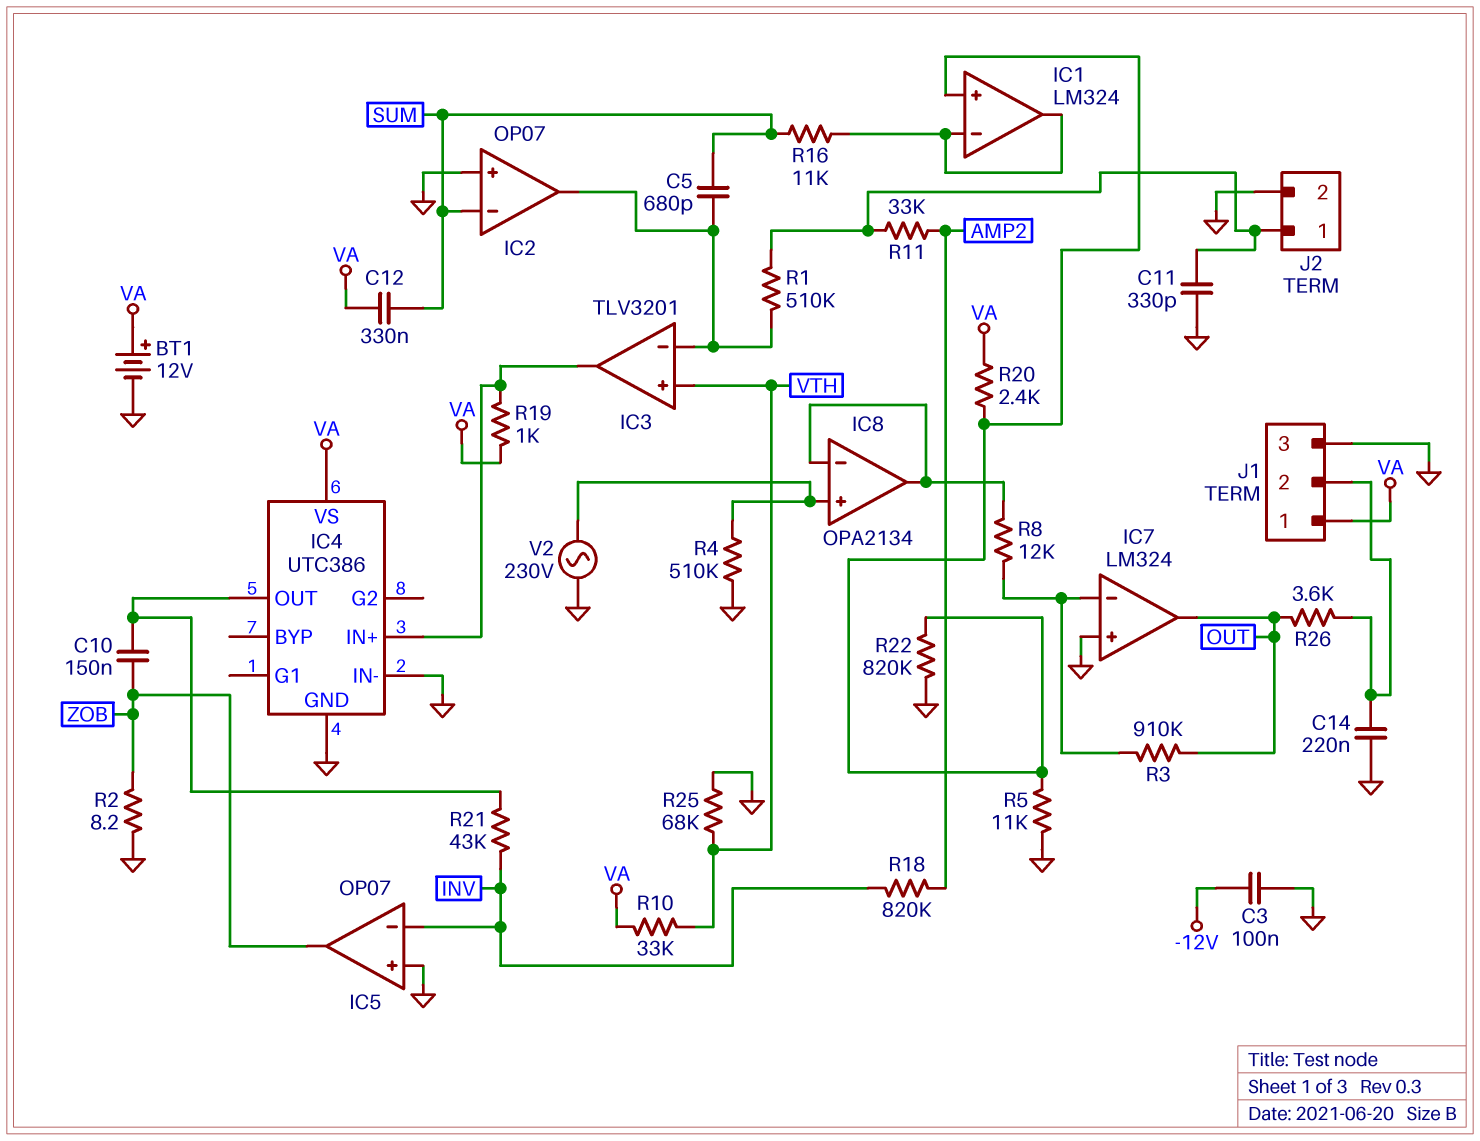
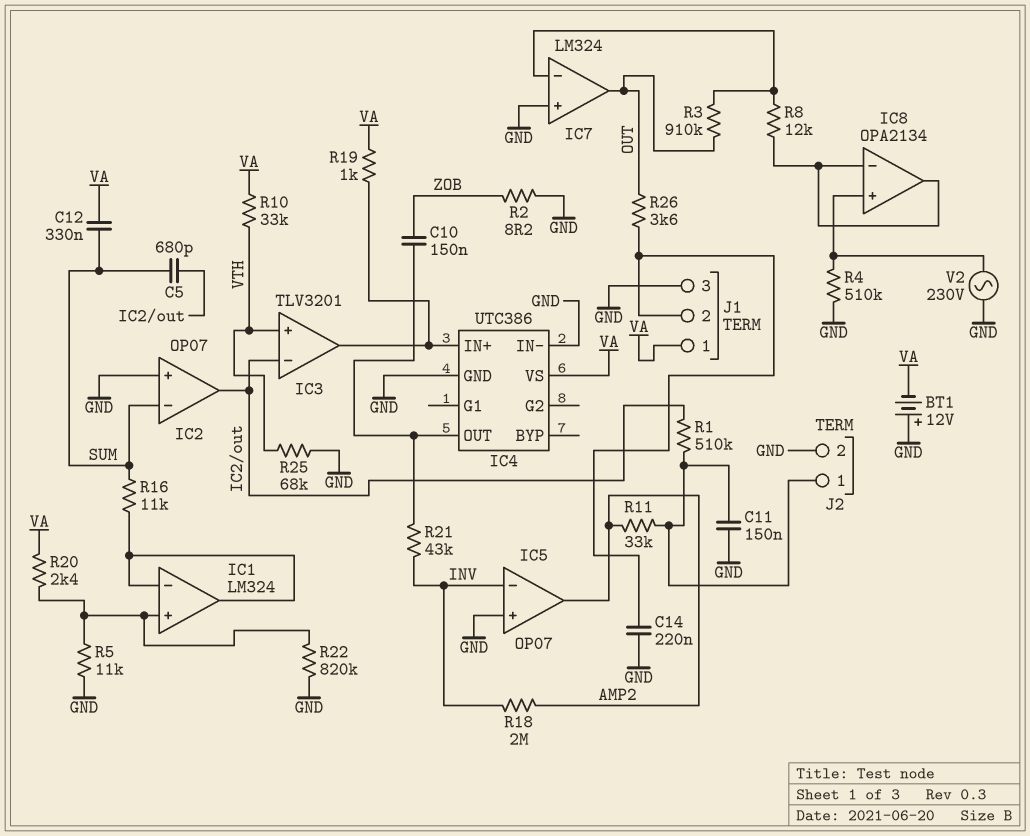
BT1: 12V (plus VA, minus GND) -> 12V (plus GND, minus VA)
C3: 100nF (-12V, GND) -> none
C11: 330pF (GND, J2/1) -> 150nF (GND, J2/1)
IC5 pin out: ZOB -> AMP2
R18: 820k (AMP2, INV) -> 2M (AMP2, INV)

